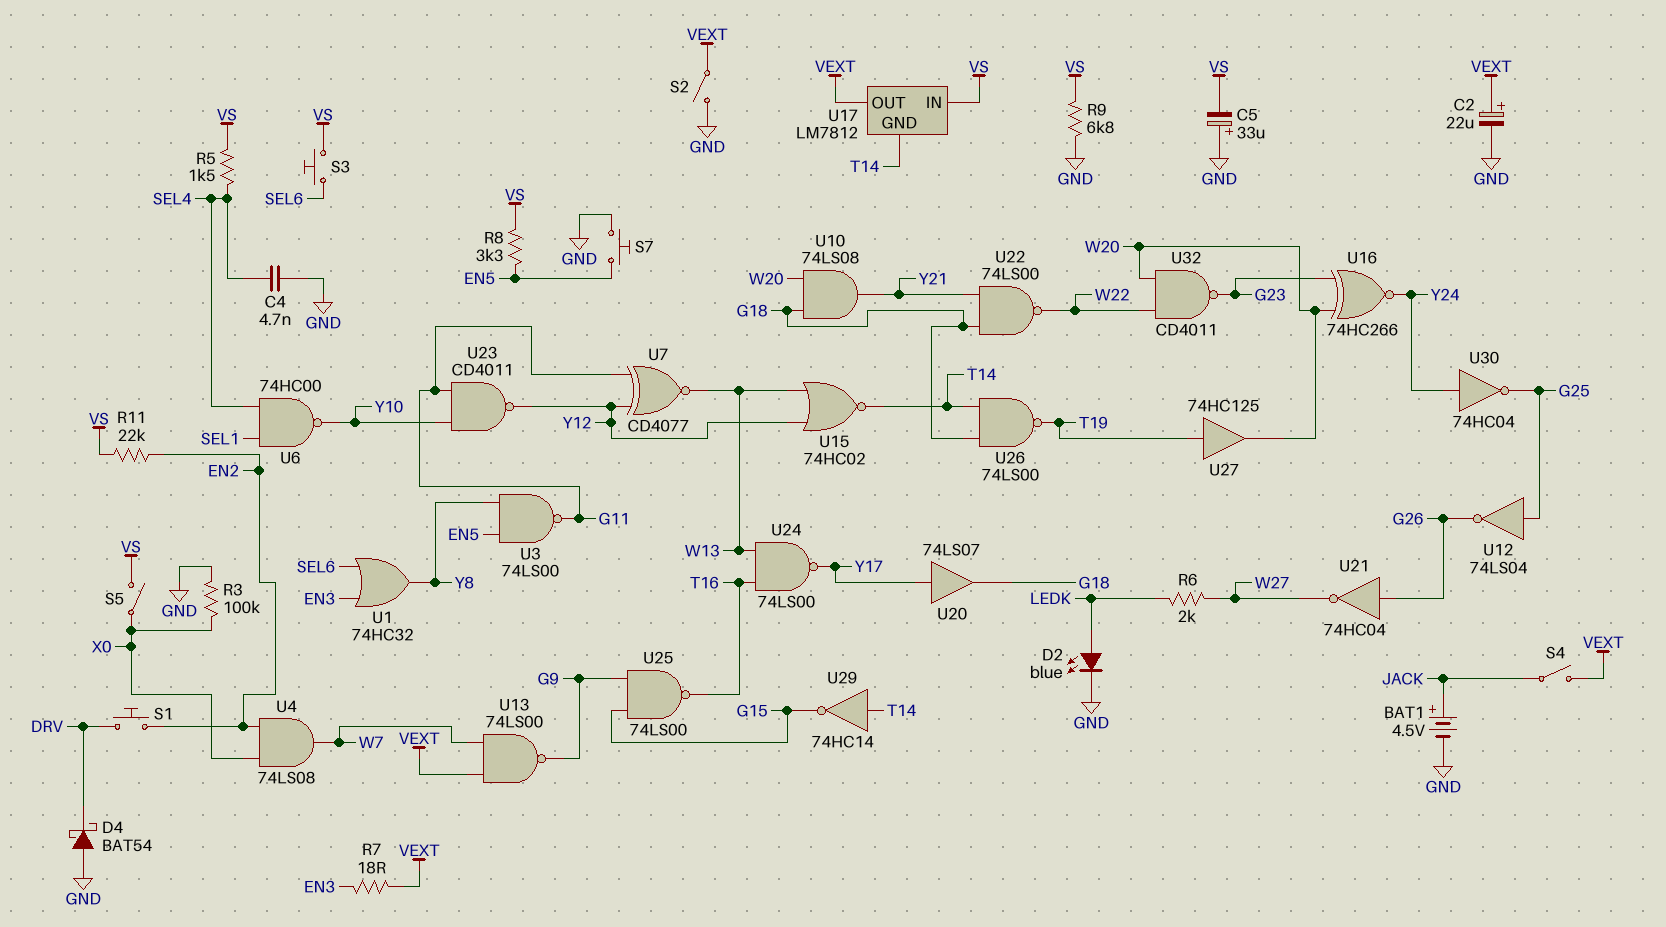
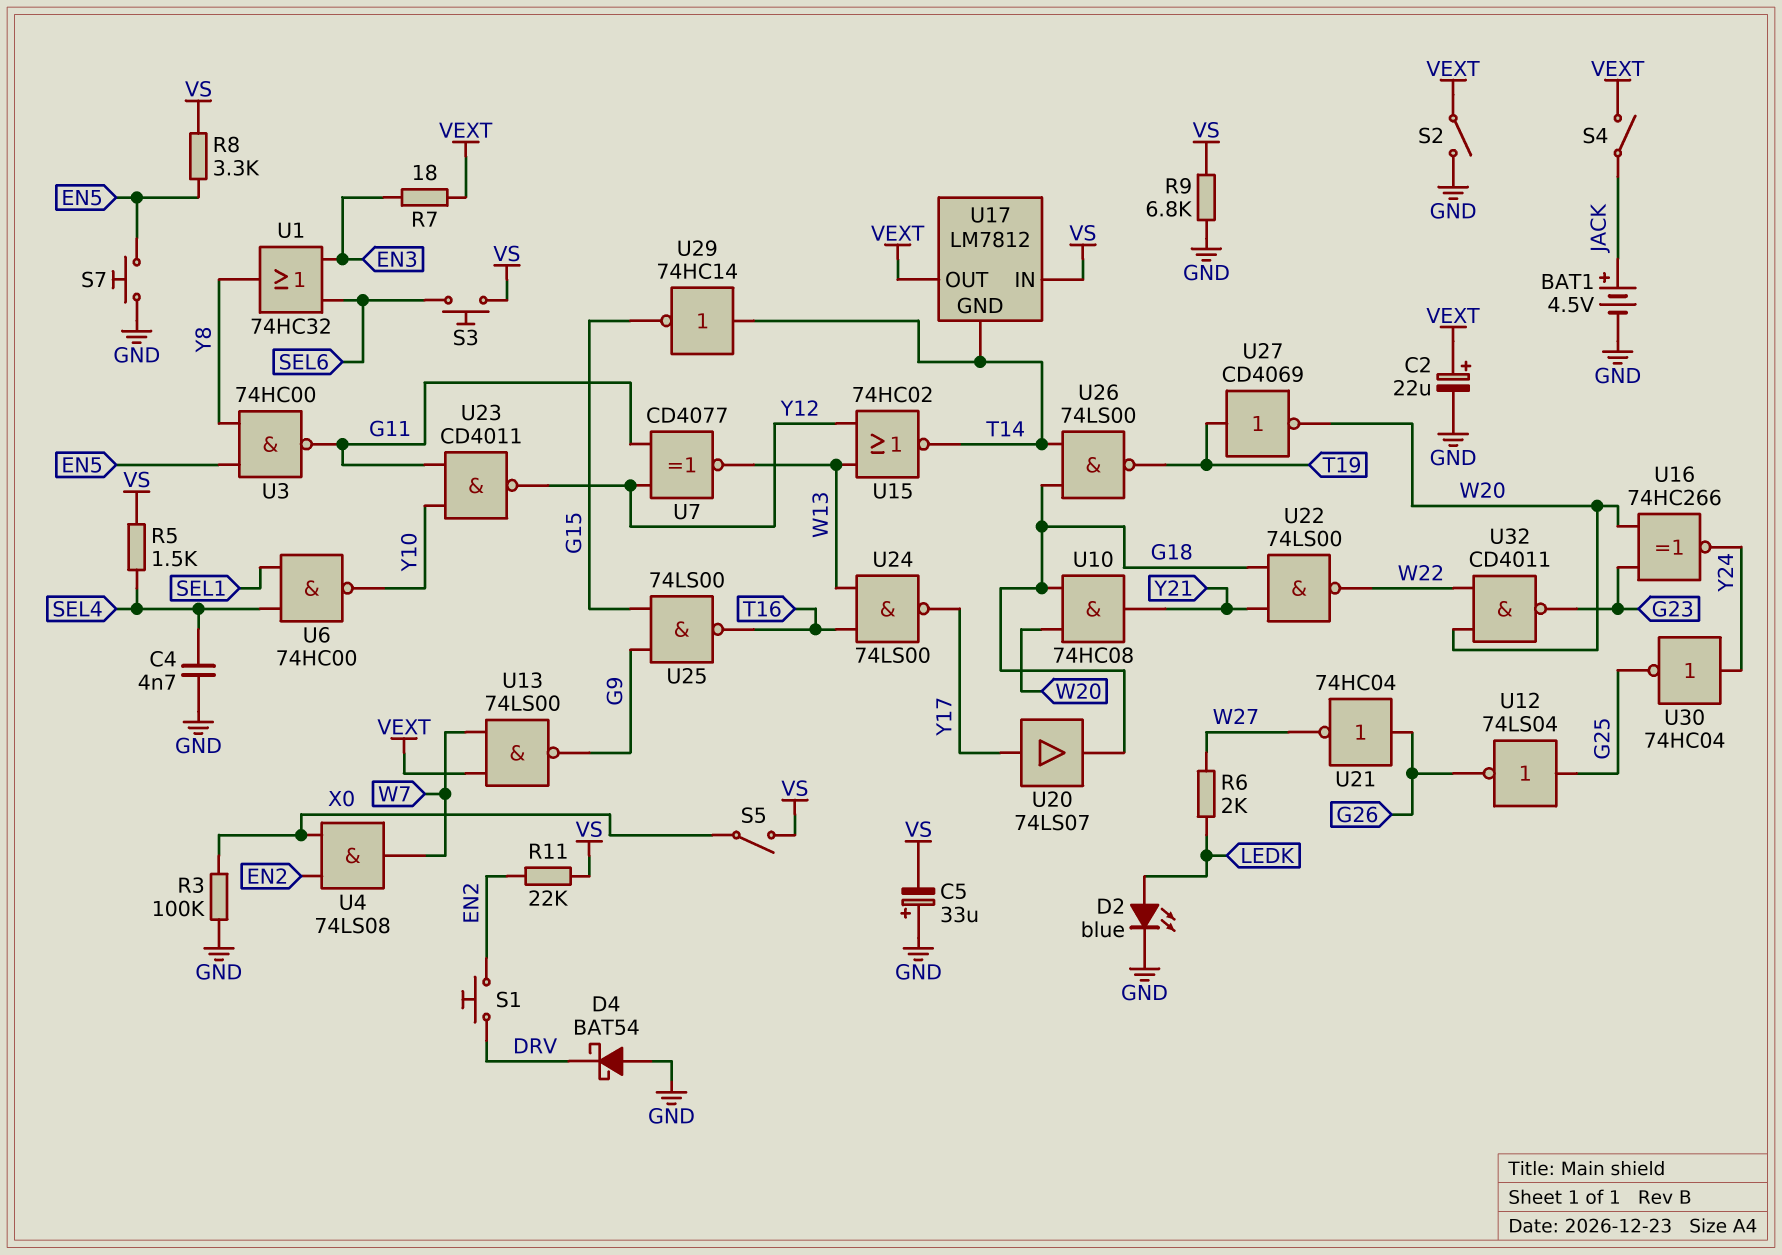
U3: NAND 74LS00 (in EN5, in Y8, out G11) -> NAND 74HC00 (in EN5, in Y8, out G11)
U10: AND 74LS08 (in G18, in W20, out Y21) -> AND 74HC08 (in G18, in W20, out Y21)
U27: buffer 74HC125 (in T19, out W20) -> NOT CD4069 (in T19, out W20)

